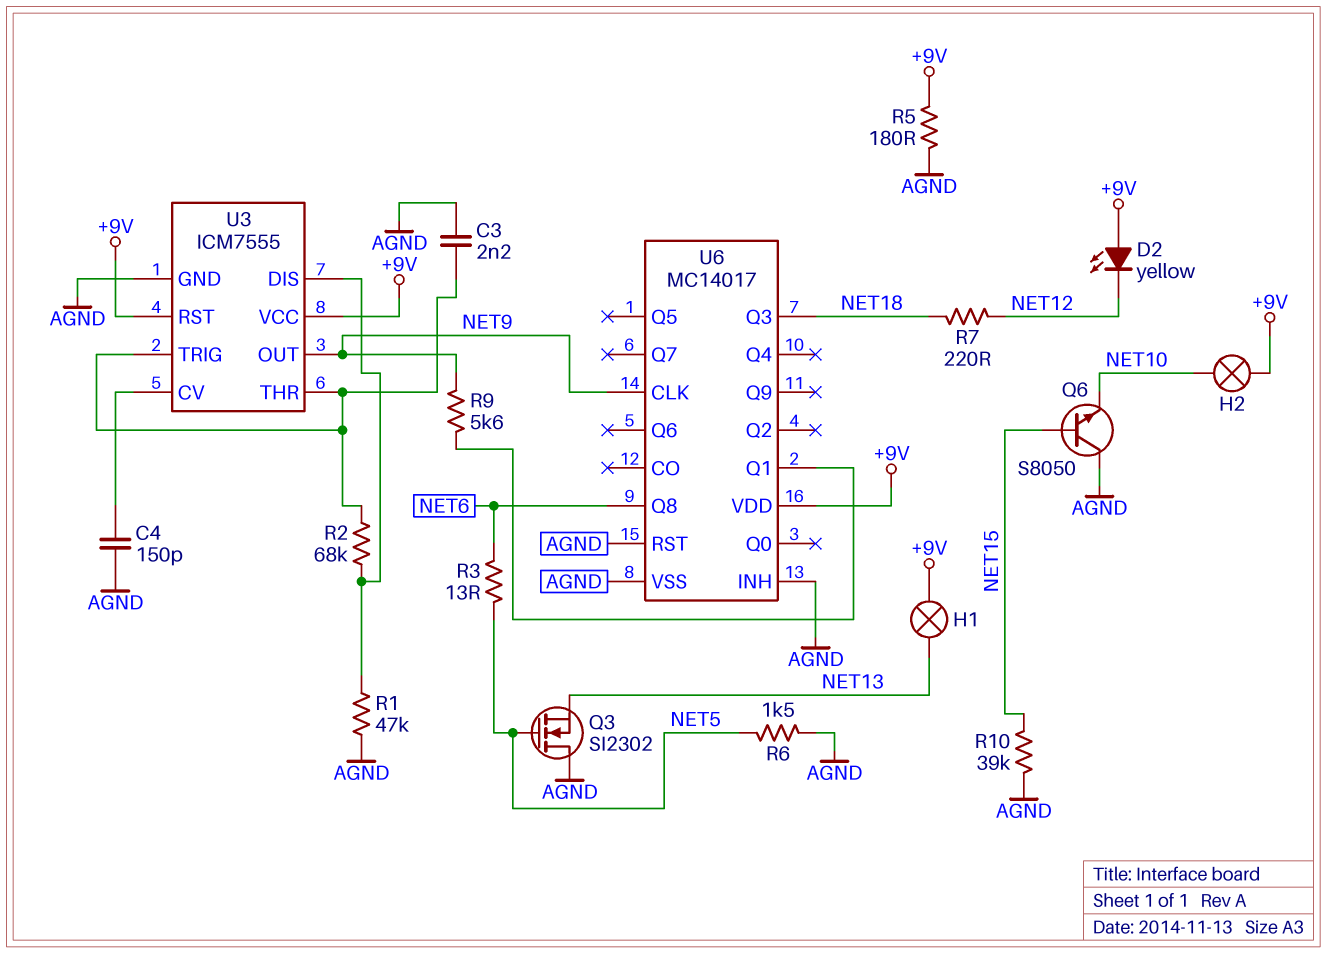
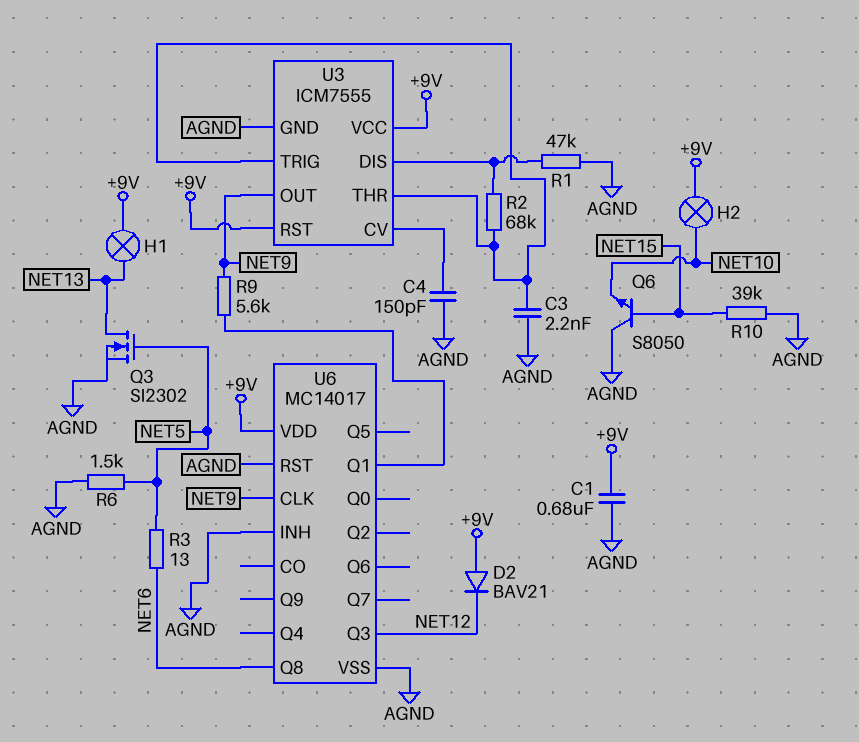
C1: none -> 680nF (+9V, AGND)
D2: LED yellow (A +9V, K NET12) -> diode BAV21 (A +9V, K NET12)
Q3: NMOS SI2302 (G NET5, D AGND, S NET13) -> NMOS SI2302 (G NET5, D NET13, S AGND)
R5: 180 (+9V, AGND) -> none
R7: 220 (NET12, NET18) -> none
U6 pin Q3: NET18 -> NET12

